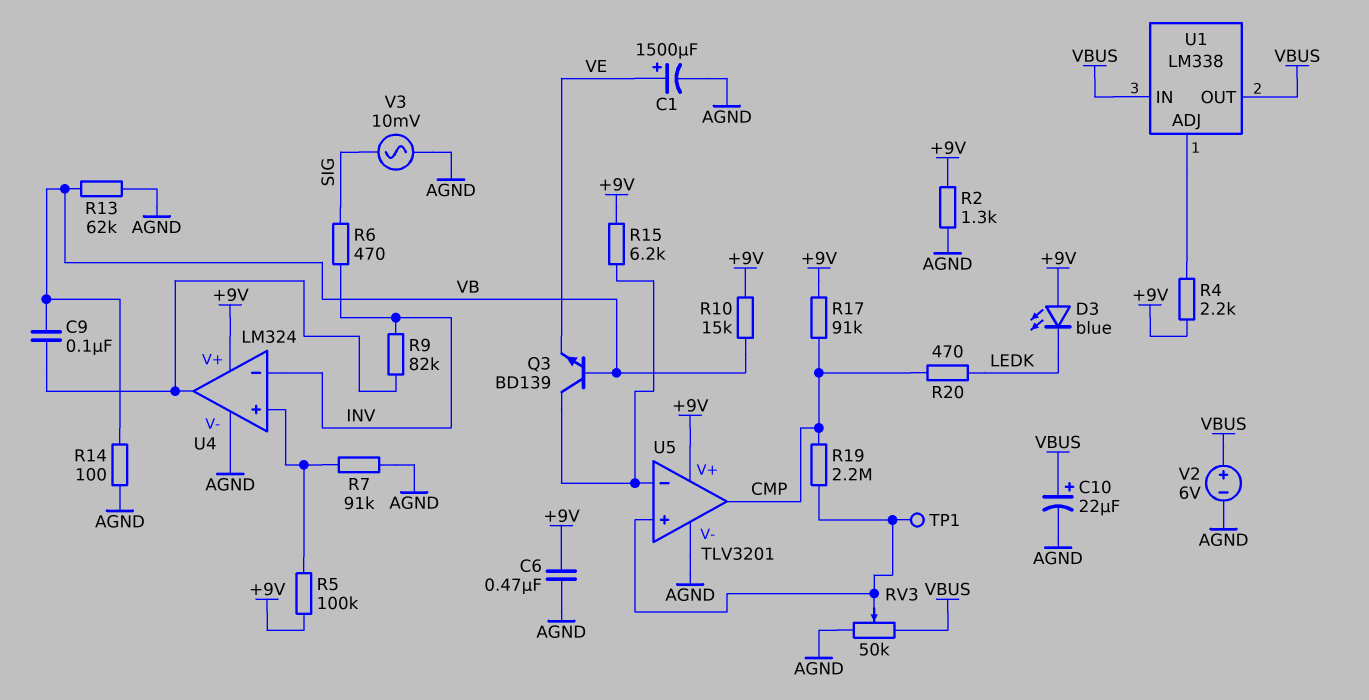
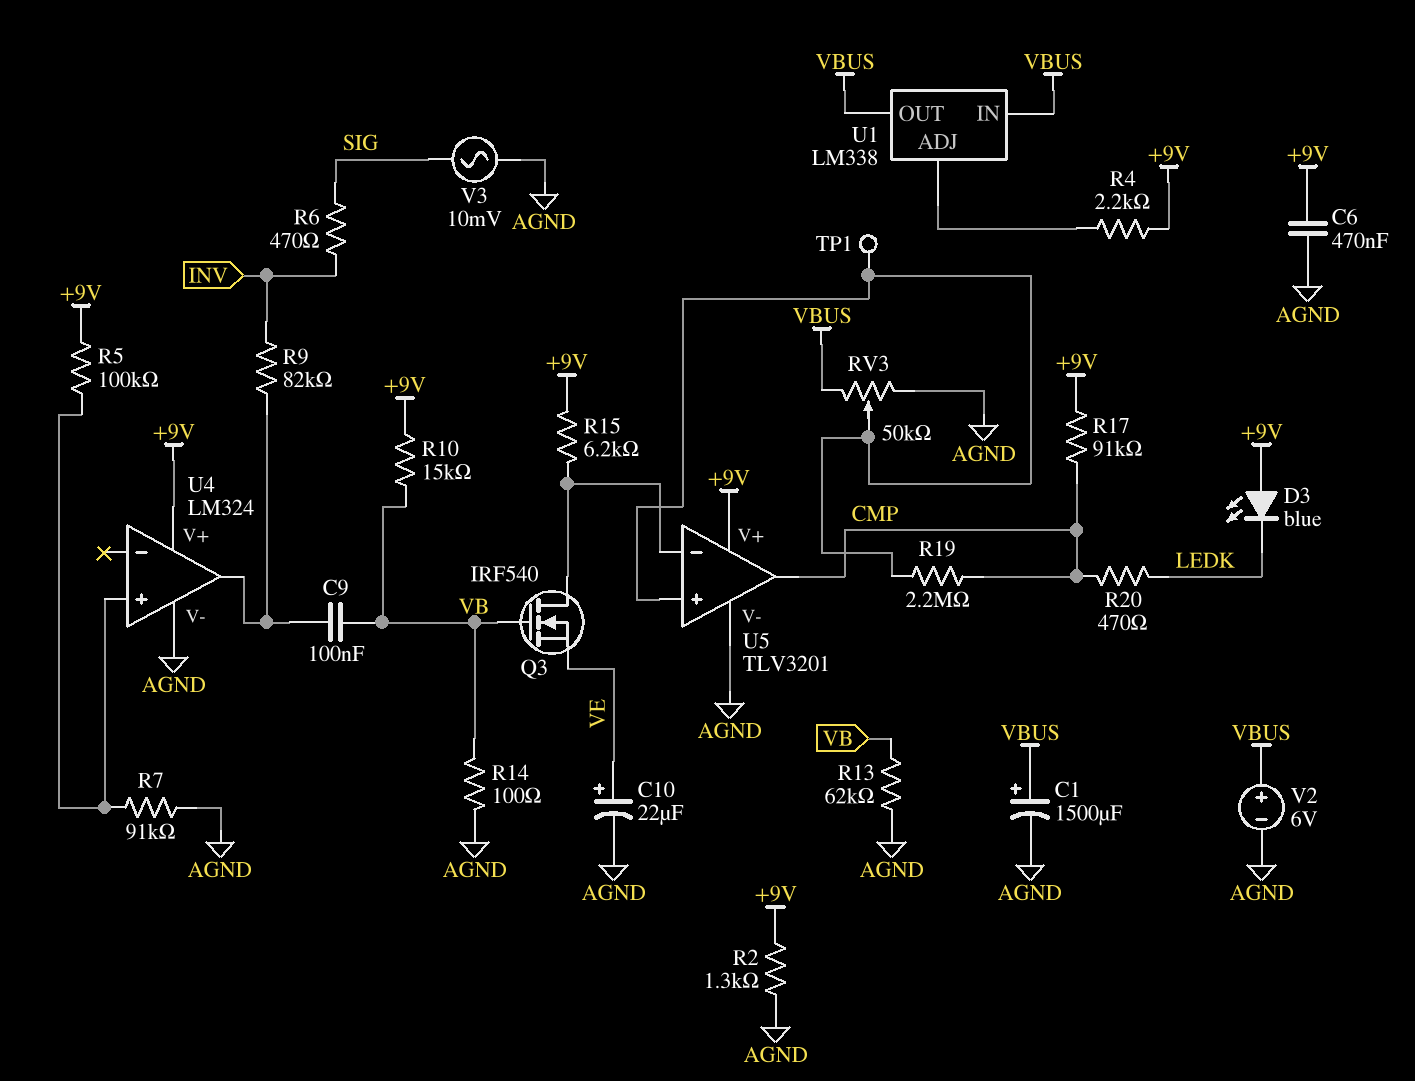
C1: 1500uF (plus VE, minus AGND) -> 1500uF (plus VBUS, minus AGND)
C10: 22uF (plus VBUS, minus AGND) -> 22uF (plus VE, minus AGND)
Q3: NPN BD139 (B VB, C U5/in-, E VE) -> NMOS IRF540 (G VB, D U5/in-, S VE)
U4 pin in-: INV -> none

